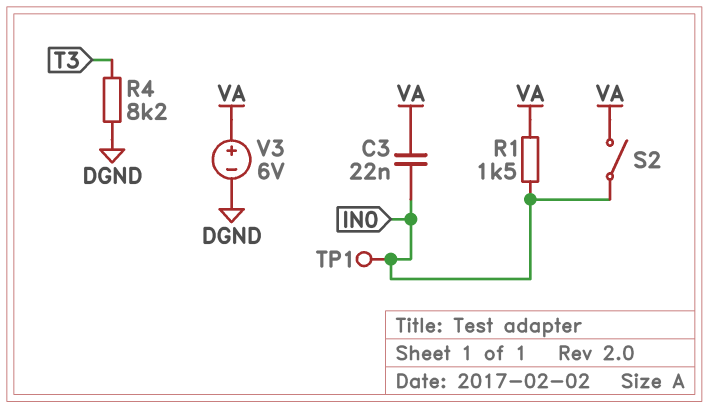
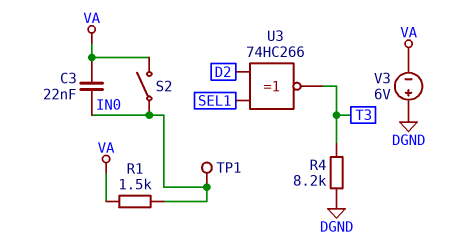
U3: none -> XNOR 74HC266 (in D2, in SEL1, out T3)
V3: 6V (plus VA, minus DGND) -> 6V (plus DGND, minus VA)

